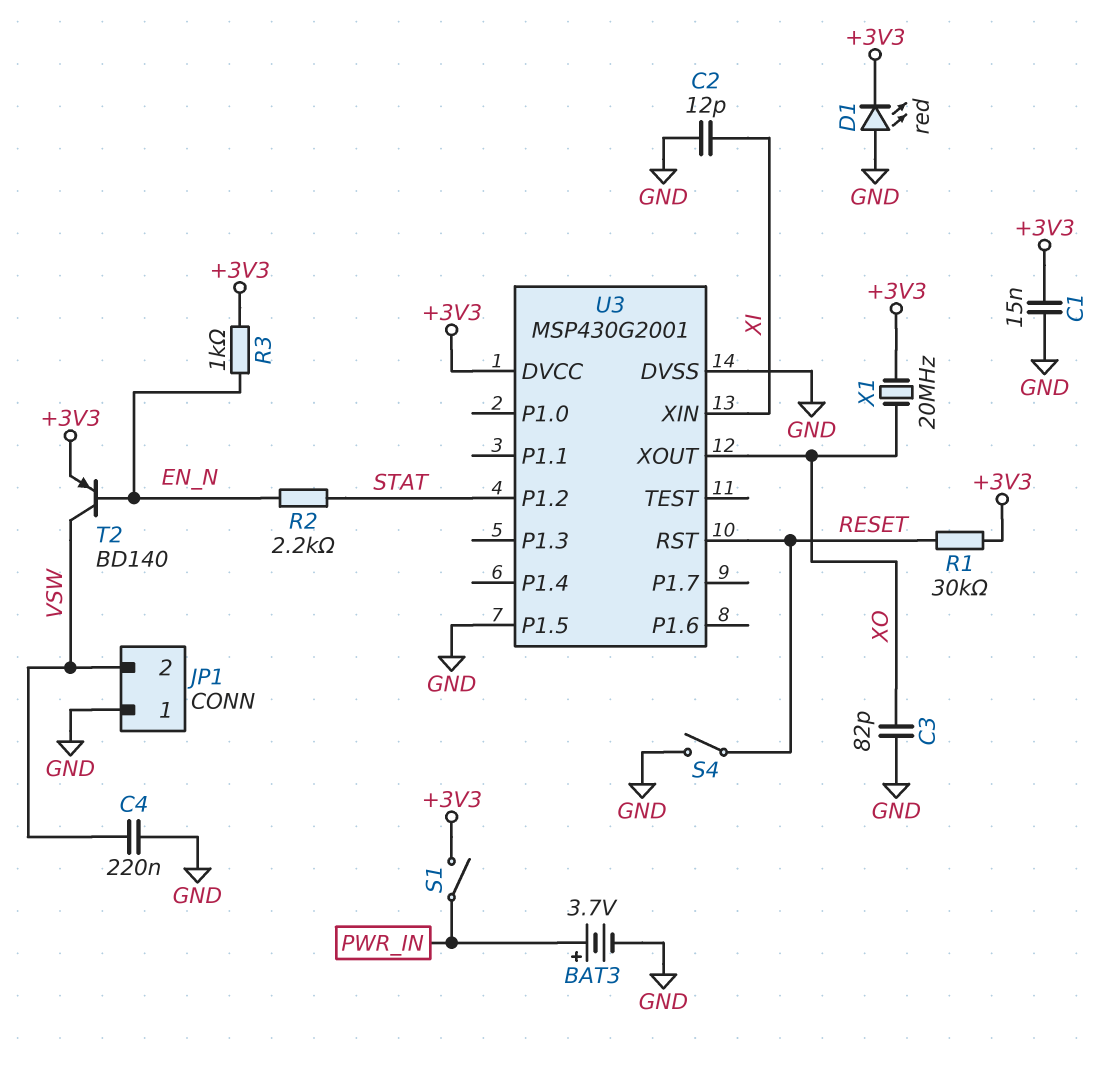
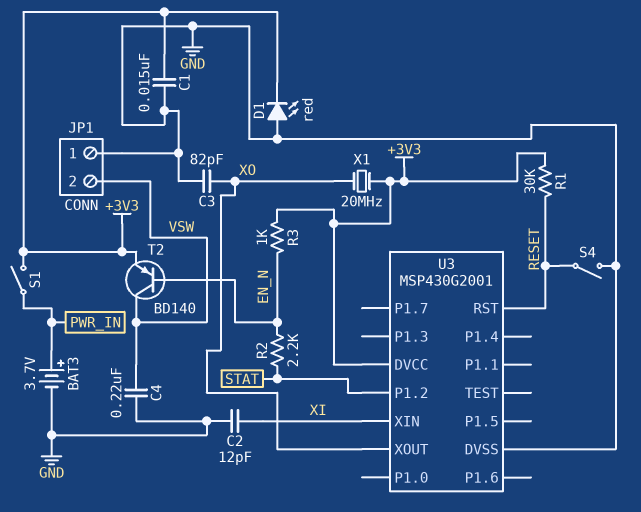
U3 pin P1.5: GND -> none

